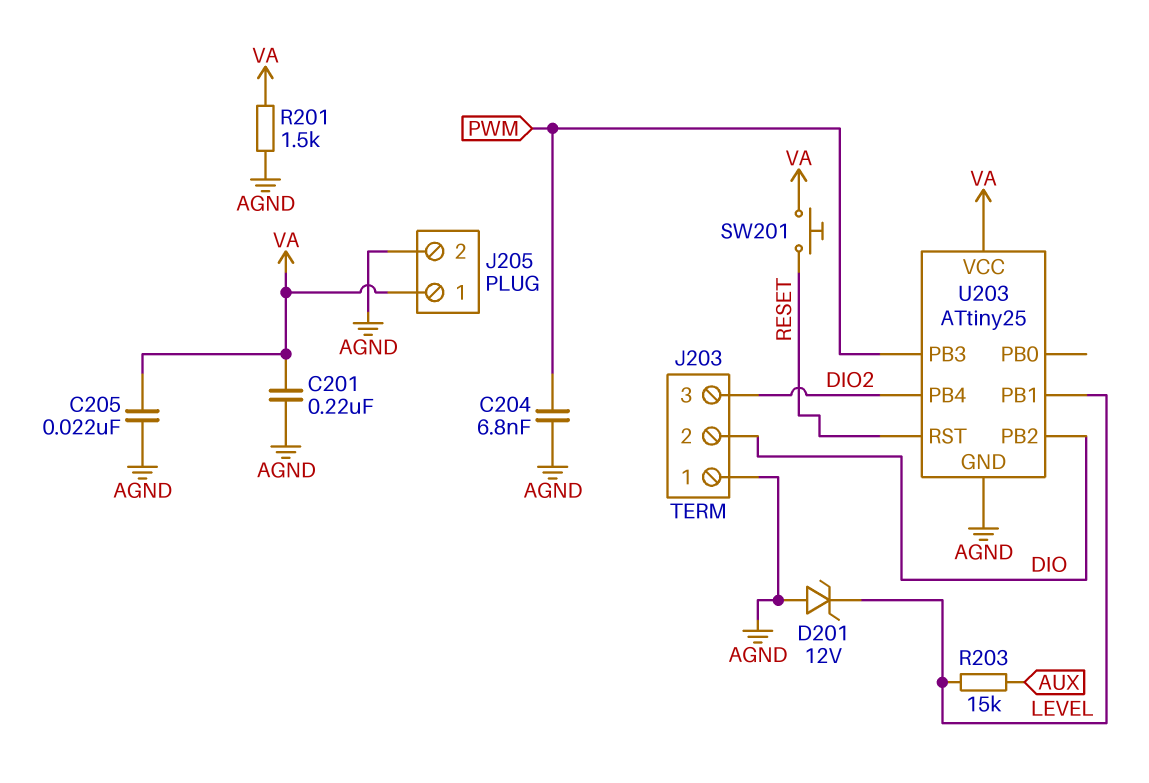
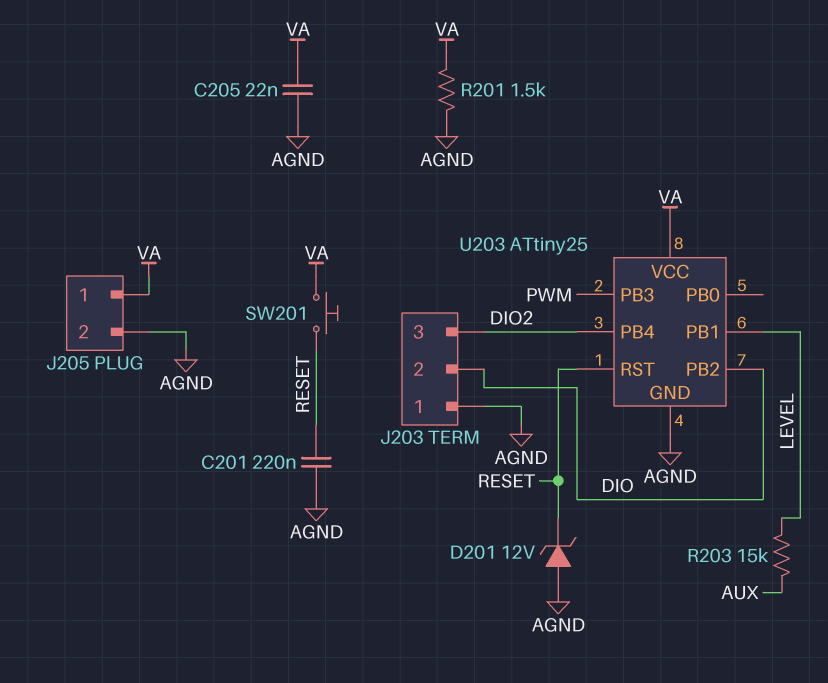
C201: 220nF (AGND, VA) -> 220nF (AGND, RESET)
C204: 6.8nF (AGND, PWM) -> none
D201: zener 12V (A AGND, K LEVEL) -> zener 12V (A AGND, K RESET)

